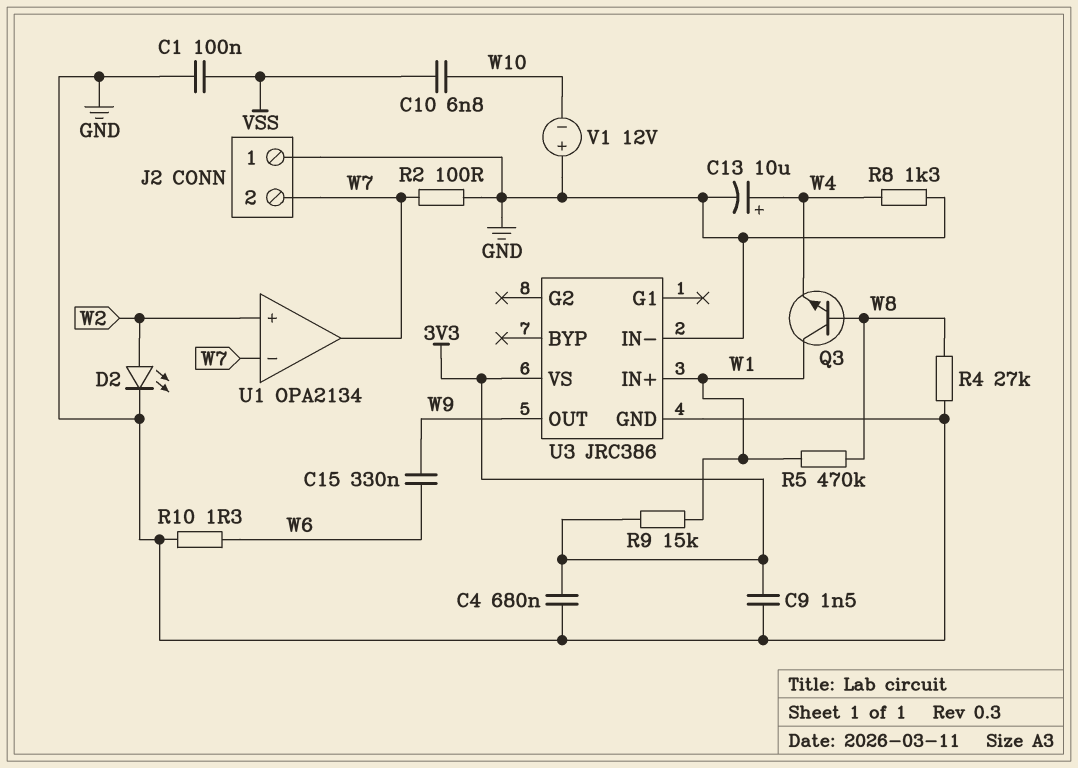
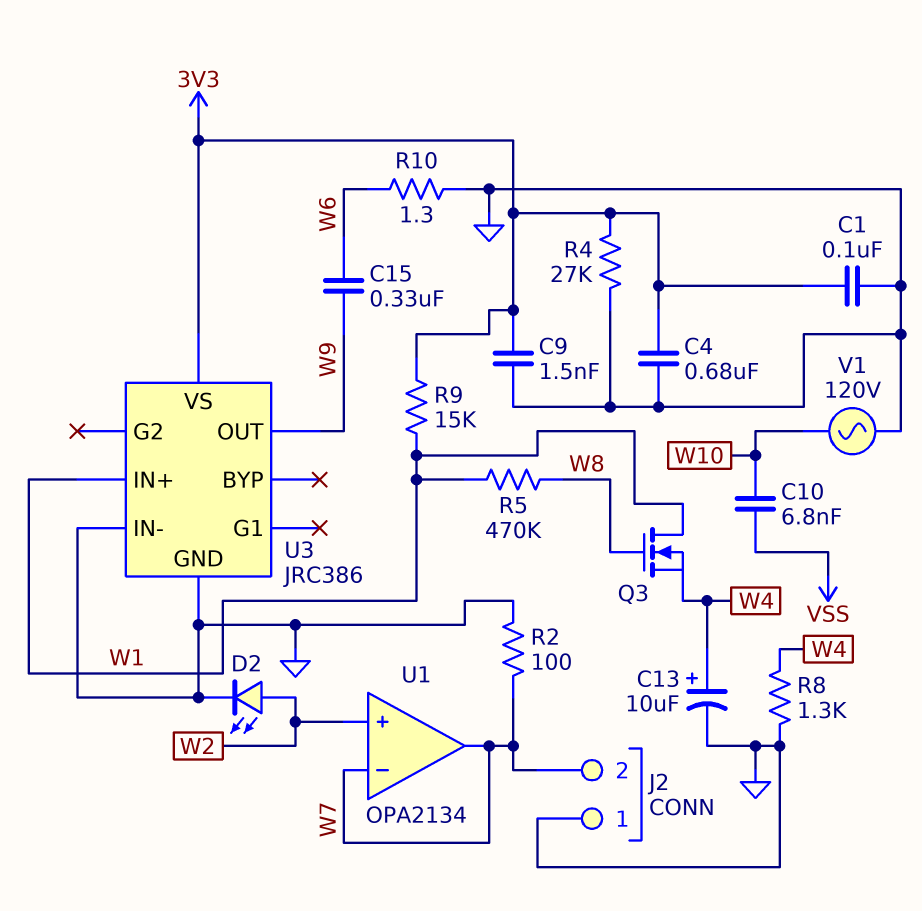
C1: 100nF (GND, VSS) -> 100nF (3V3, GND)
Q3: NPN (B W8, C W1, E W4) -> NMOS (G W8, D W1, S W4)
R4: 27k (GND, W8) -> 27k (3V3, GND)
V1: 12V (plus GND, minus W10) -> AC 120V (GND, W10)

